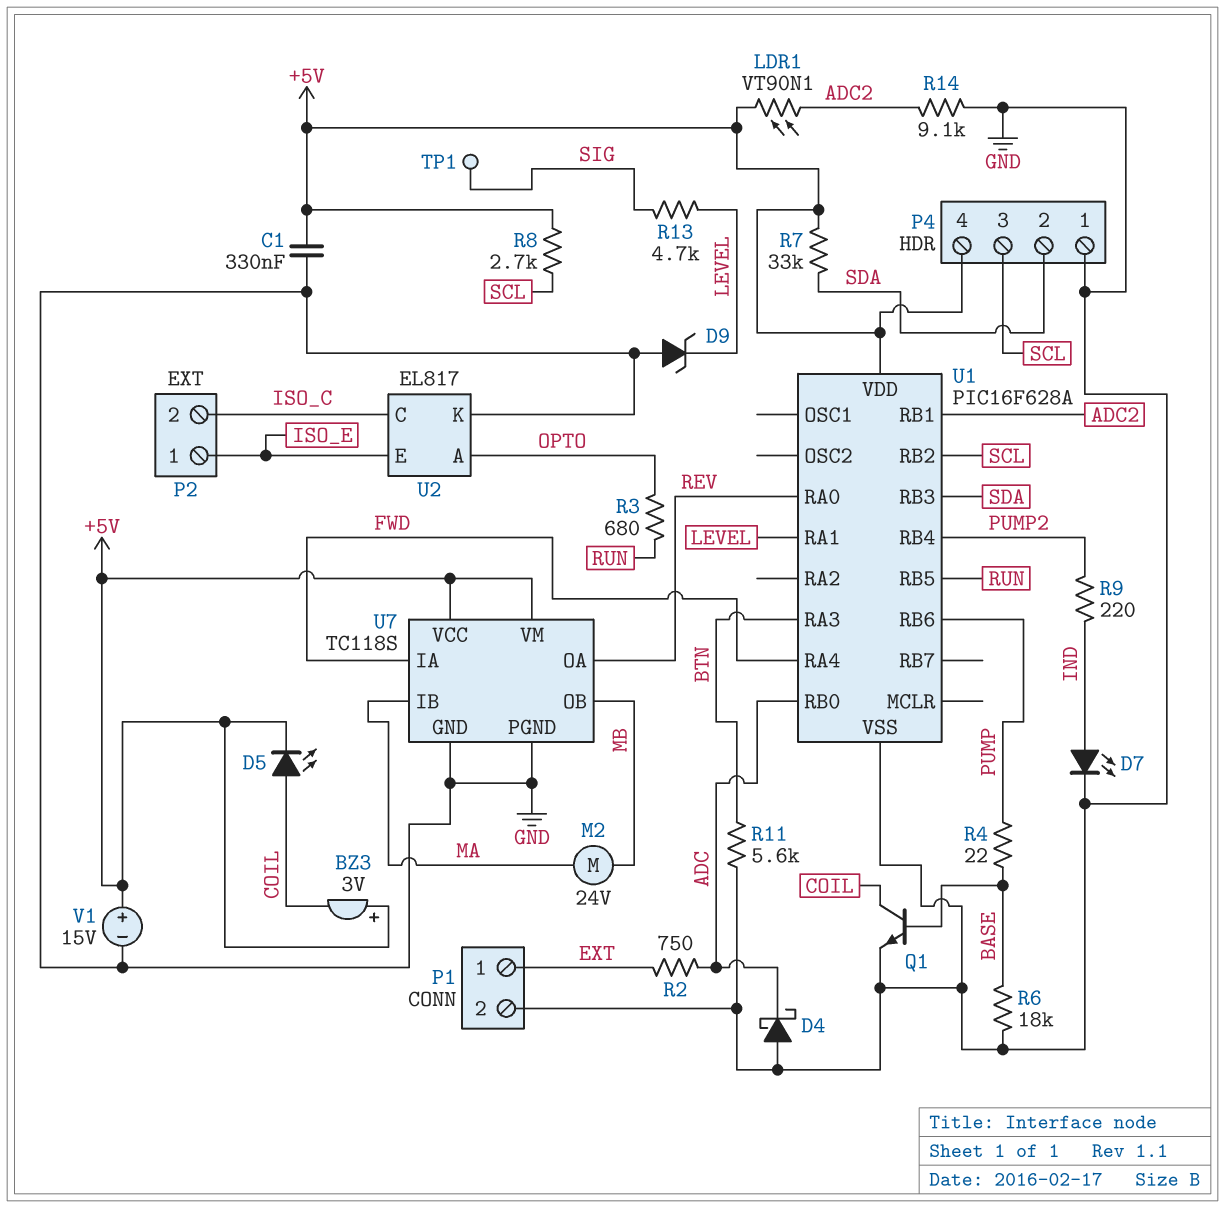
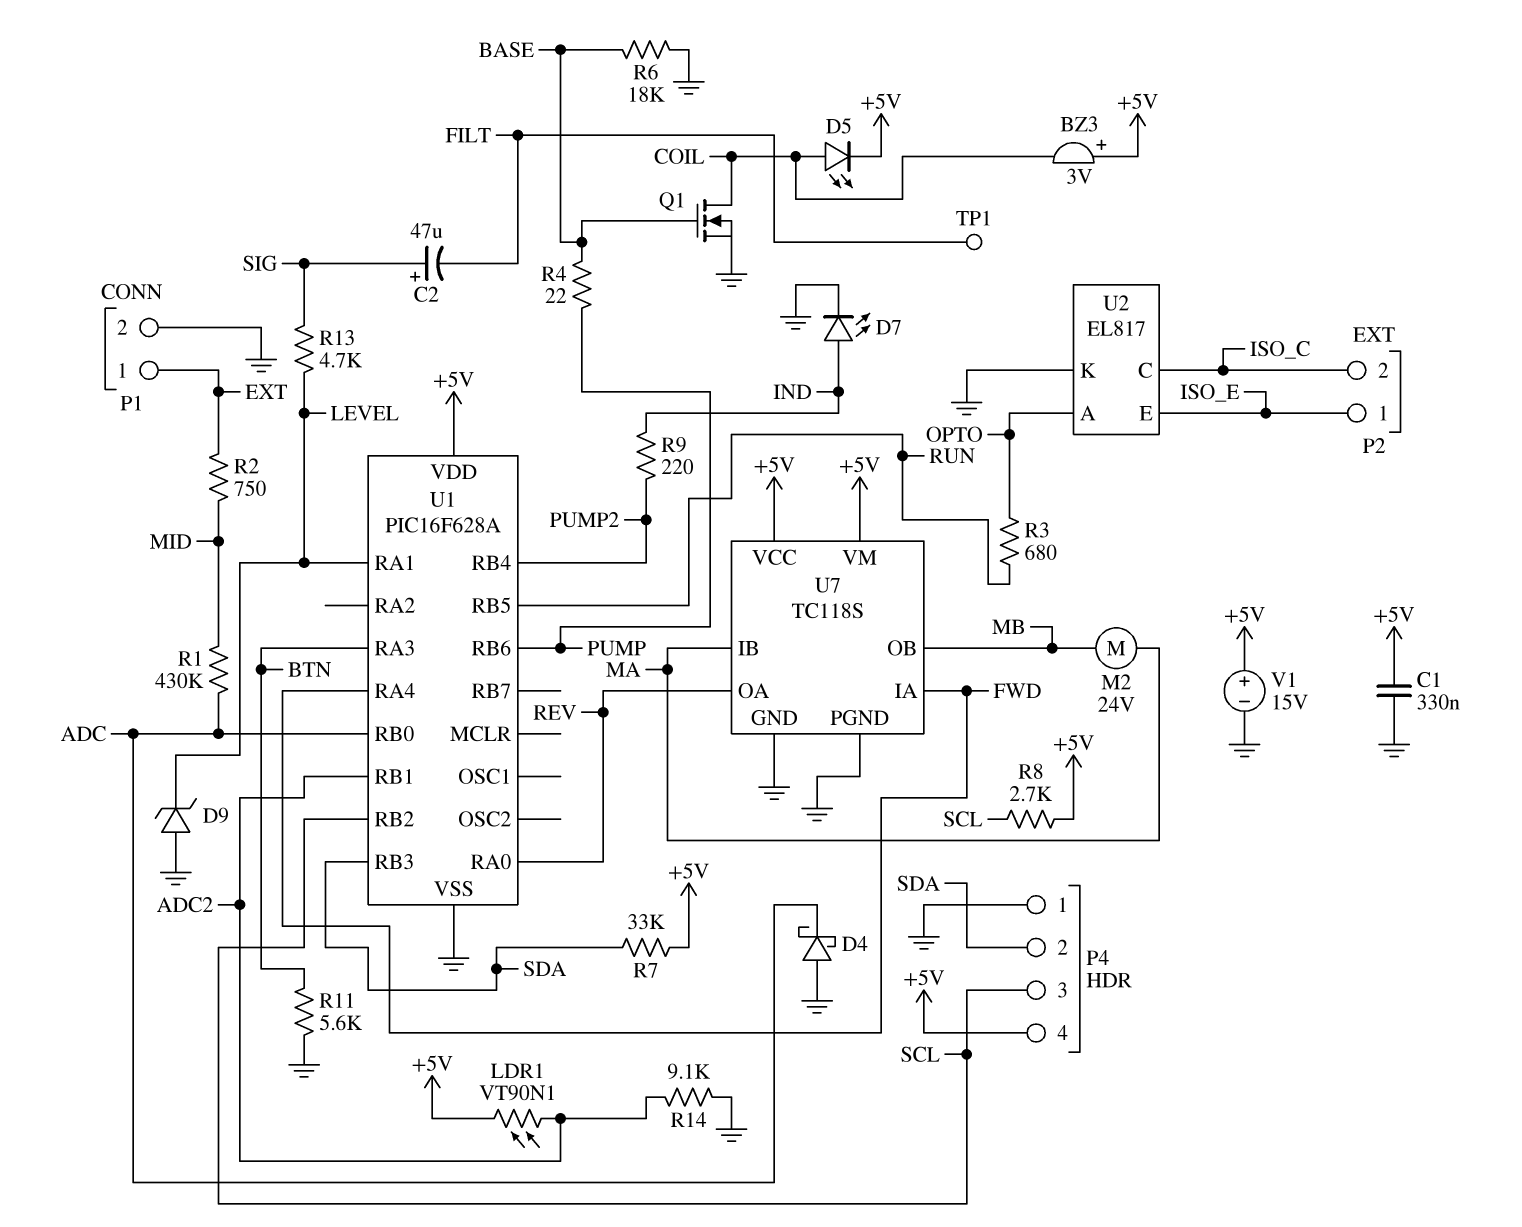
C2: none -> 47uF (plus SIG, minus FILT)
Q1: NPN (B BASE, C COIL, E GND) -> NMOS (G BASE, D COIL, S GND)
R1: none -> 430k (ADC, MID)
R2: 750 (ADC, EXT) -> 750 (EXT, MID)
TP1: test point (SIG) -> test point (FILT)

